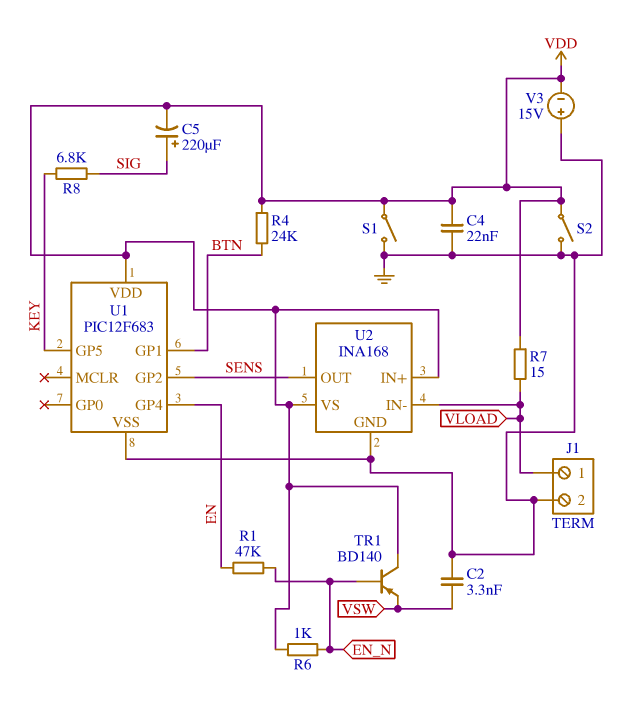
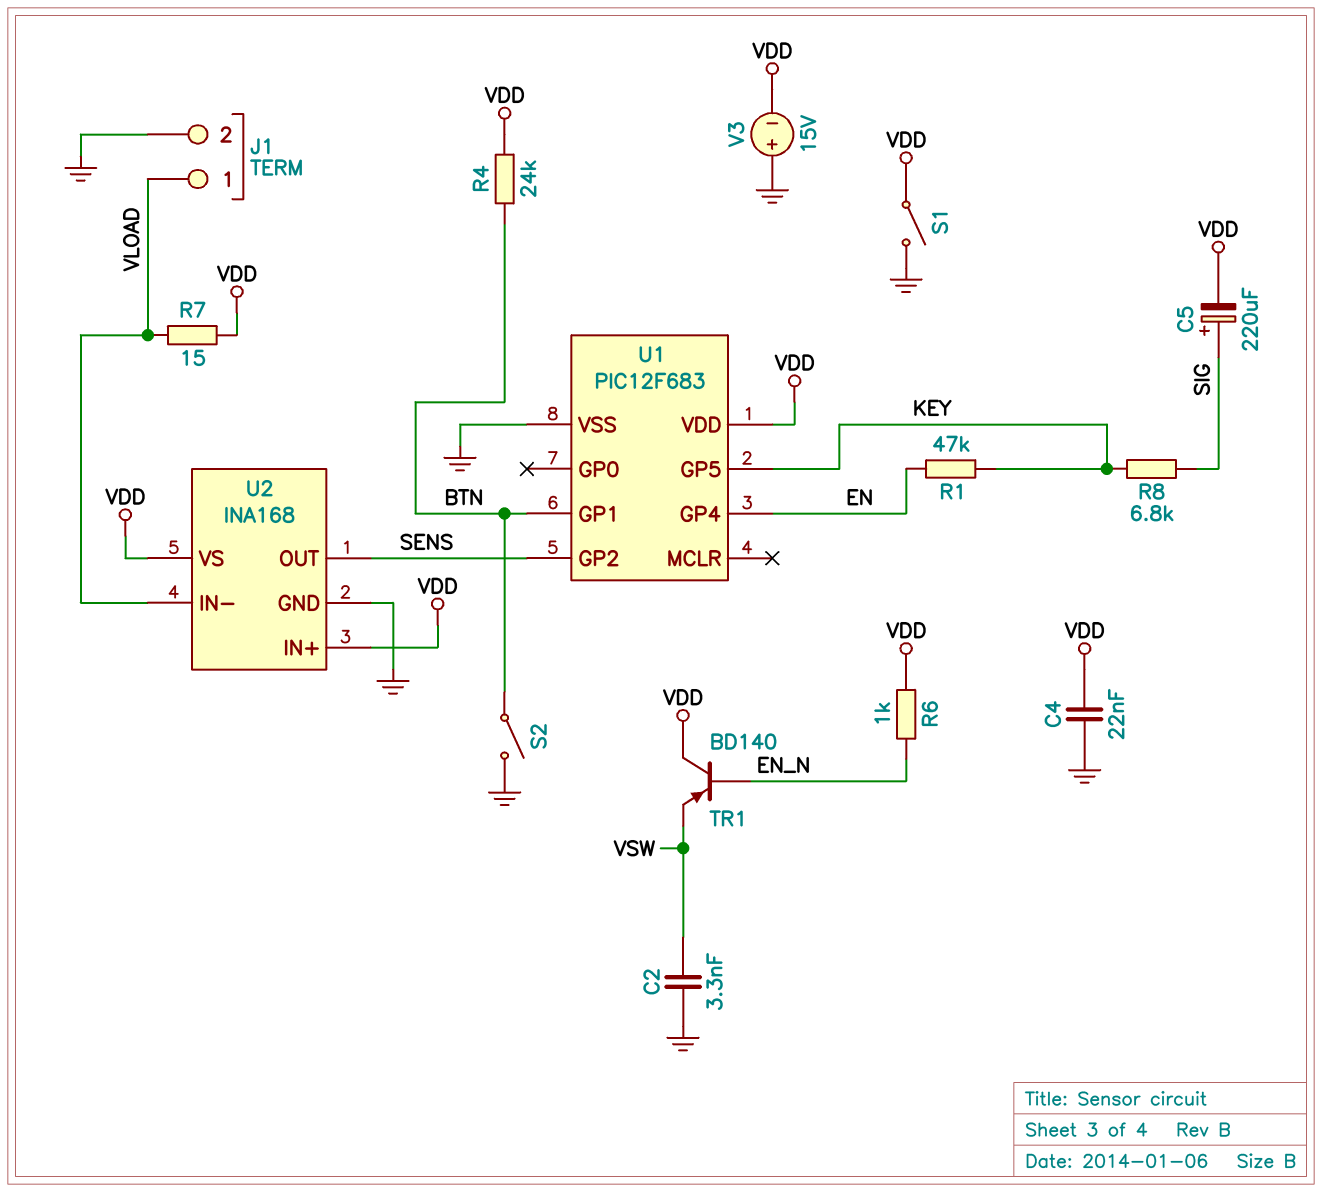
R1: 47k (EN, EN_N) -> 47k (EN, KEY)
S2: switch (GND, VDD) -> switch (BTN, GND)

